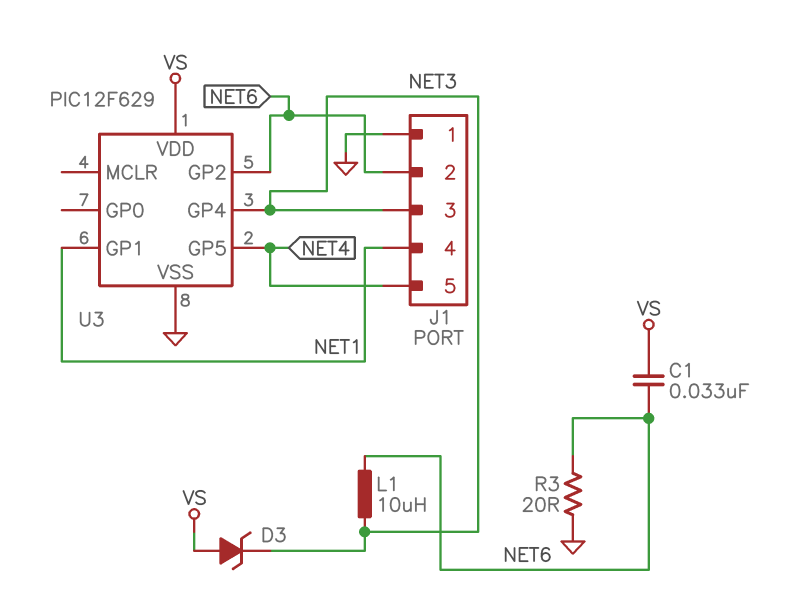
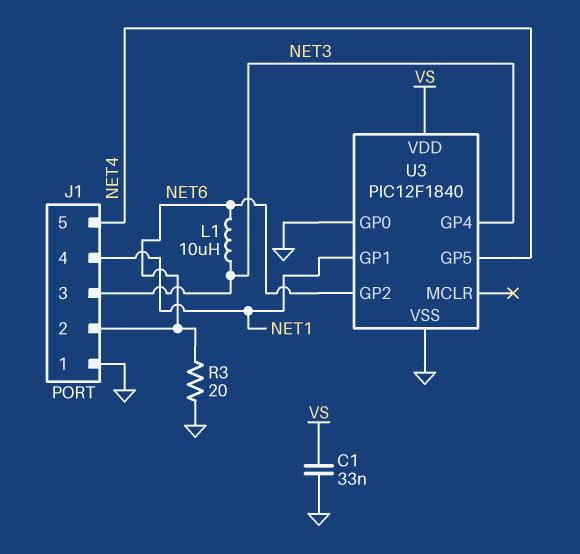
C1: 33nF (NET6, VS) -> 33nF (GND, VS)
D3: zener (A VS, K NET3) -> none
U3: PIC12F629 -> PIC12F1840
U3 pin GP0: none -> GND

